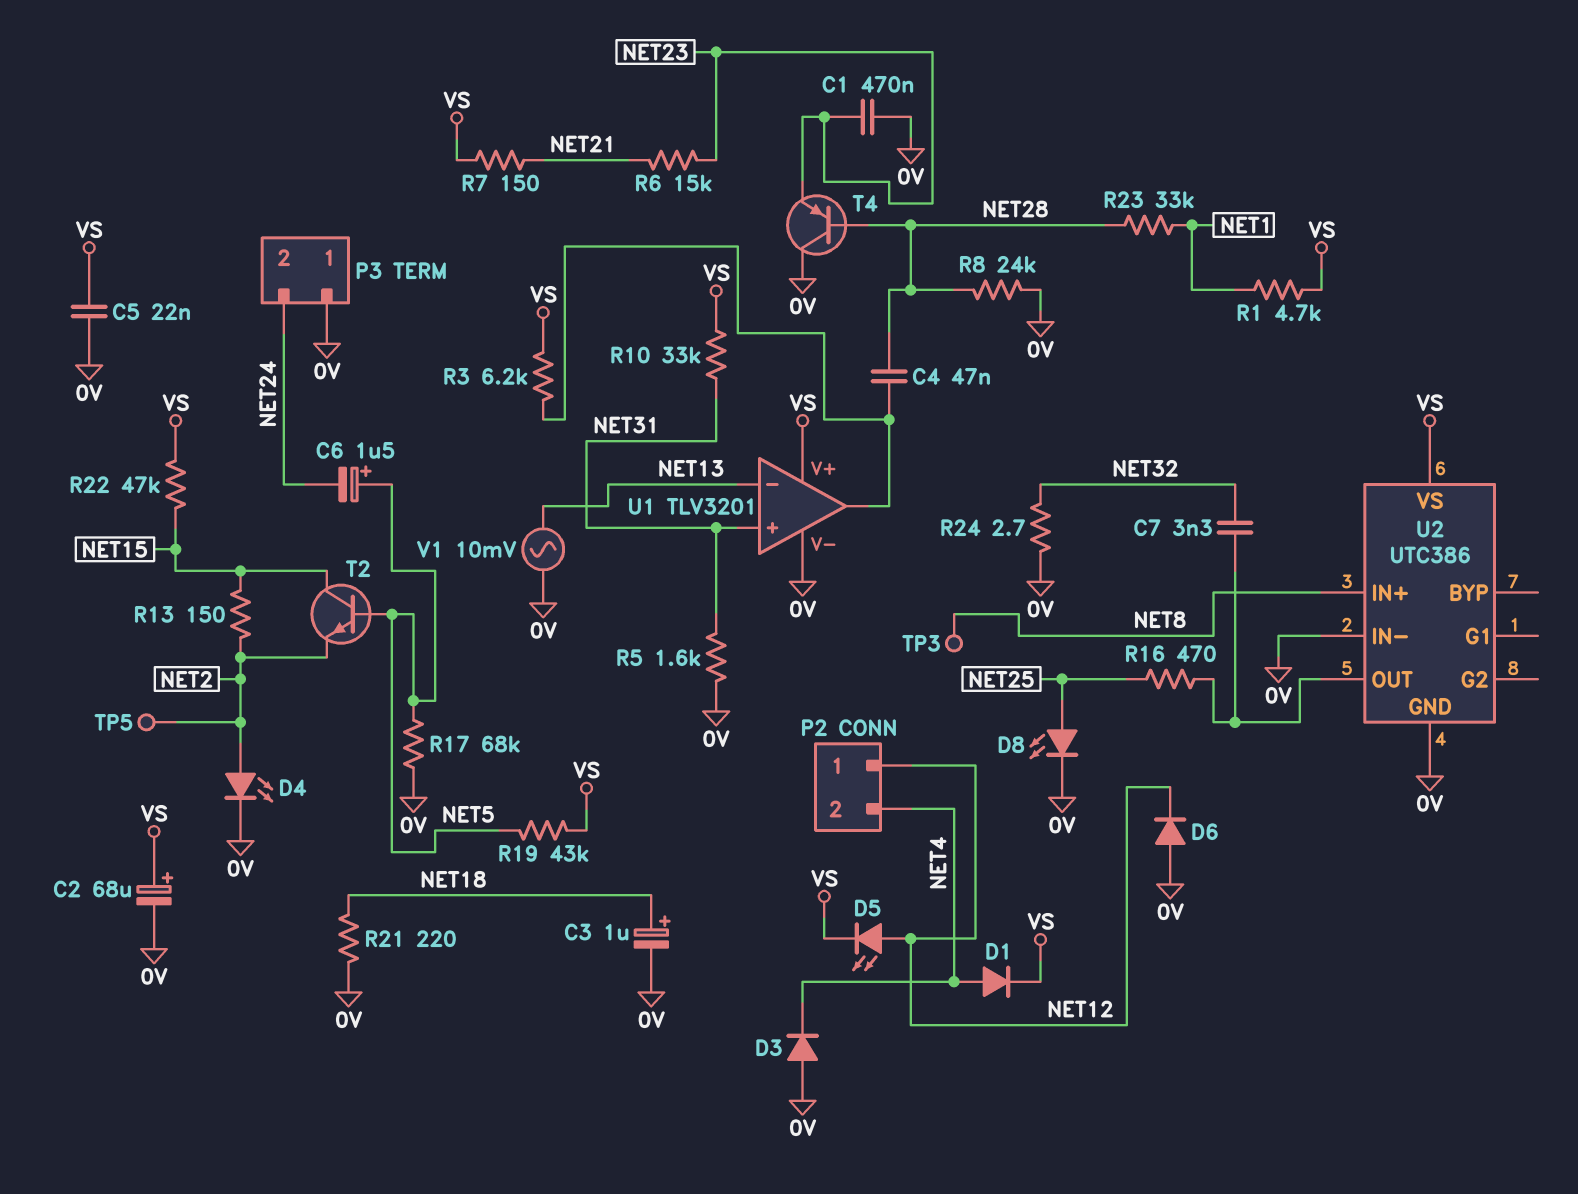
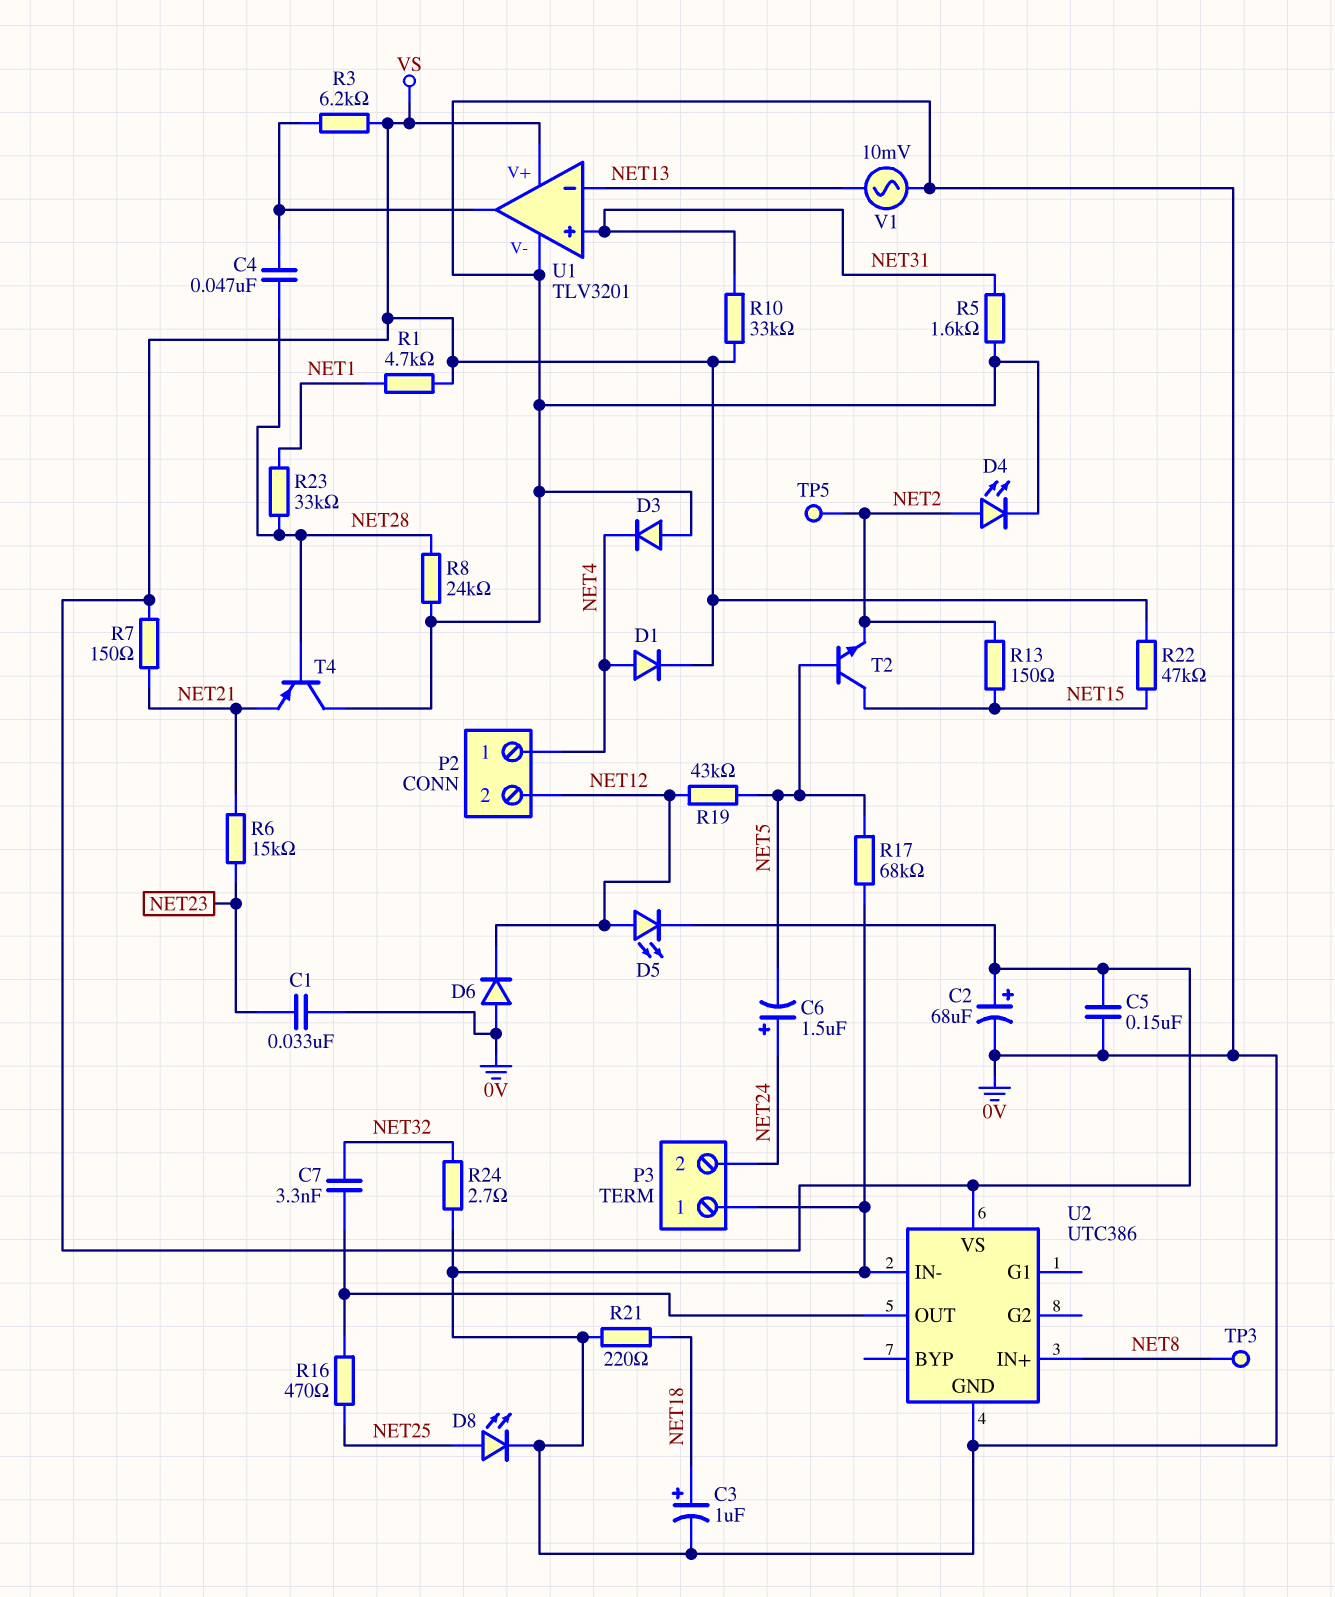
C1: 470nF (0V, NET23) -> 33nF (0V, NET23)
C5: 22nF (0V, VS) -> 150nF (0V, VS)
C6: 1.5uF (plus NET5, minus NET24) -> 1.5uF (plus NET24, minus NET5)
P2 pin 1: NET12 -> NET4
P2 pin 2: NET4 -> NET12
R19: 43k (NET5, VS) -> 43k (NET5, NET12)
T4: PNP (B NET28, C 0V, E NET23) -> PNP (B NET28, C 0V, E NET21)

